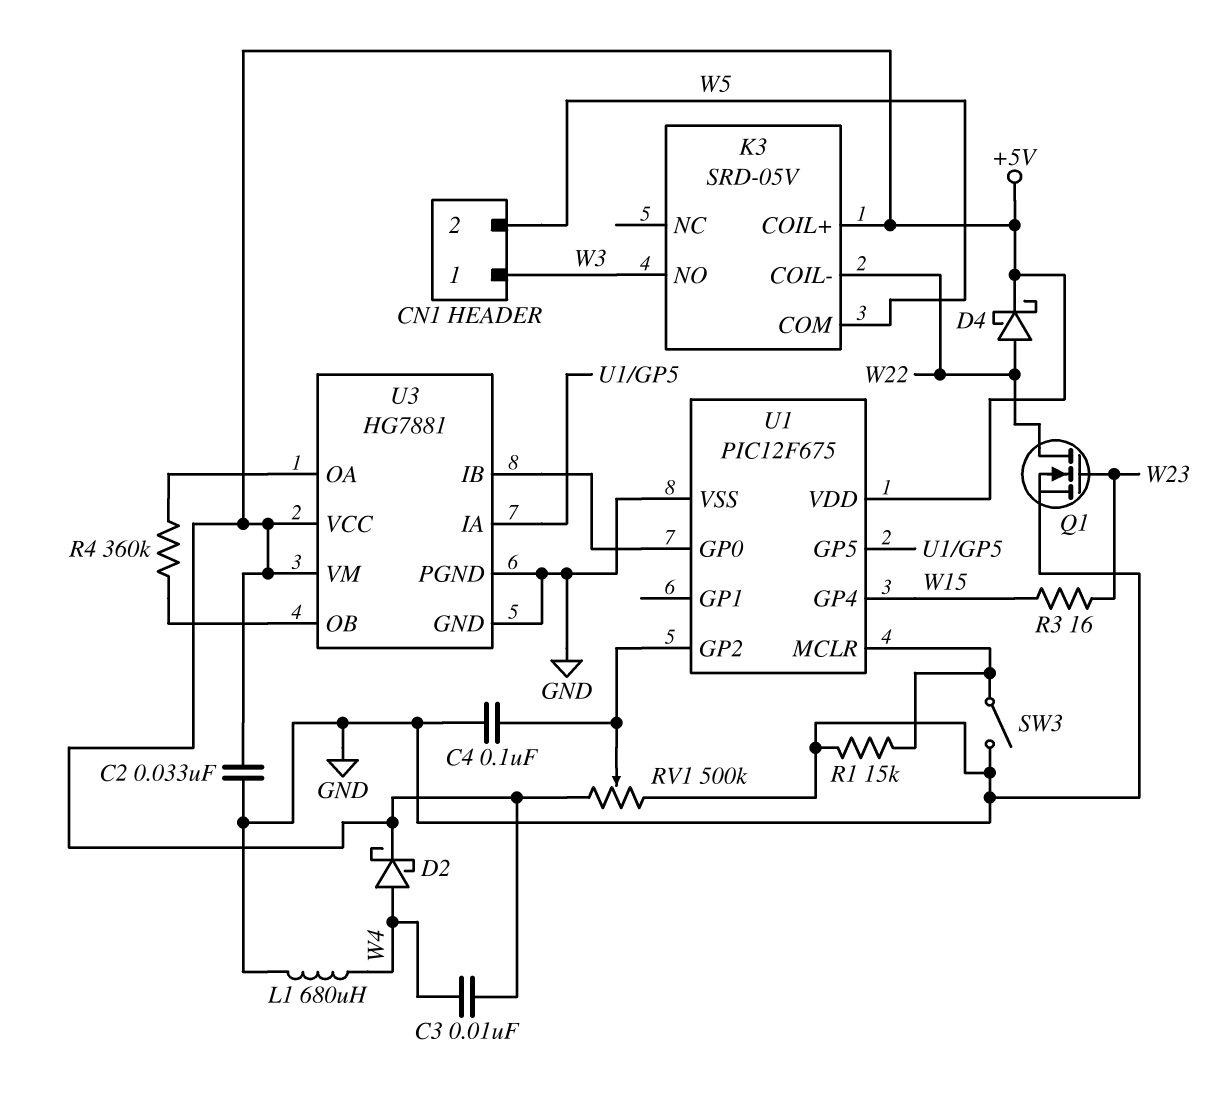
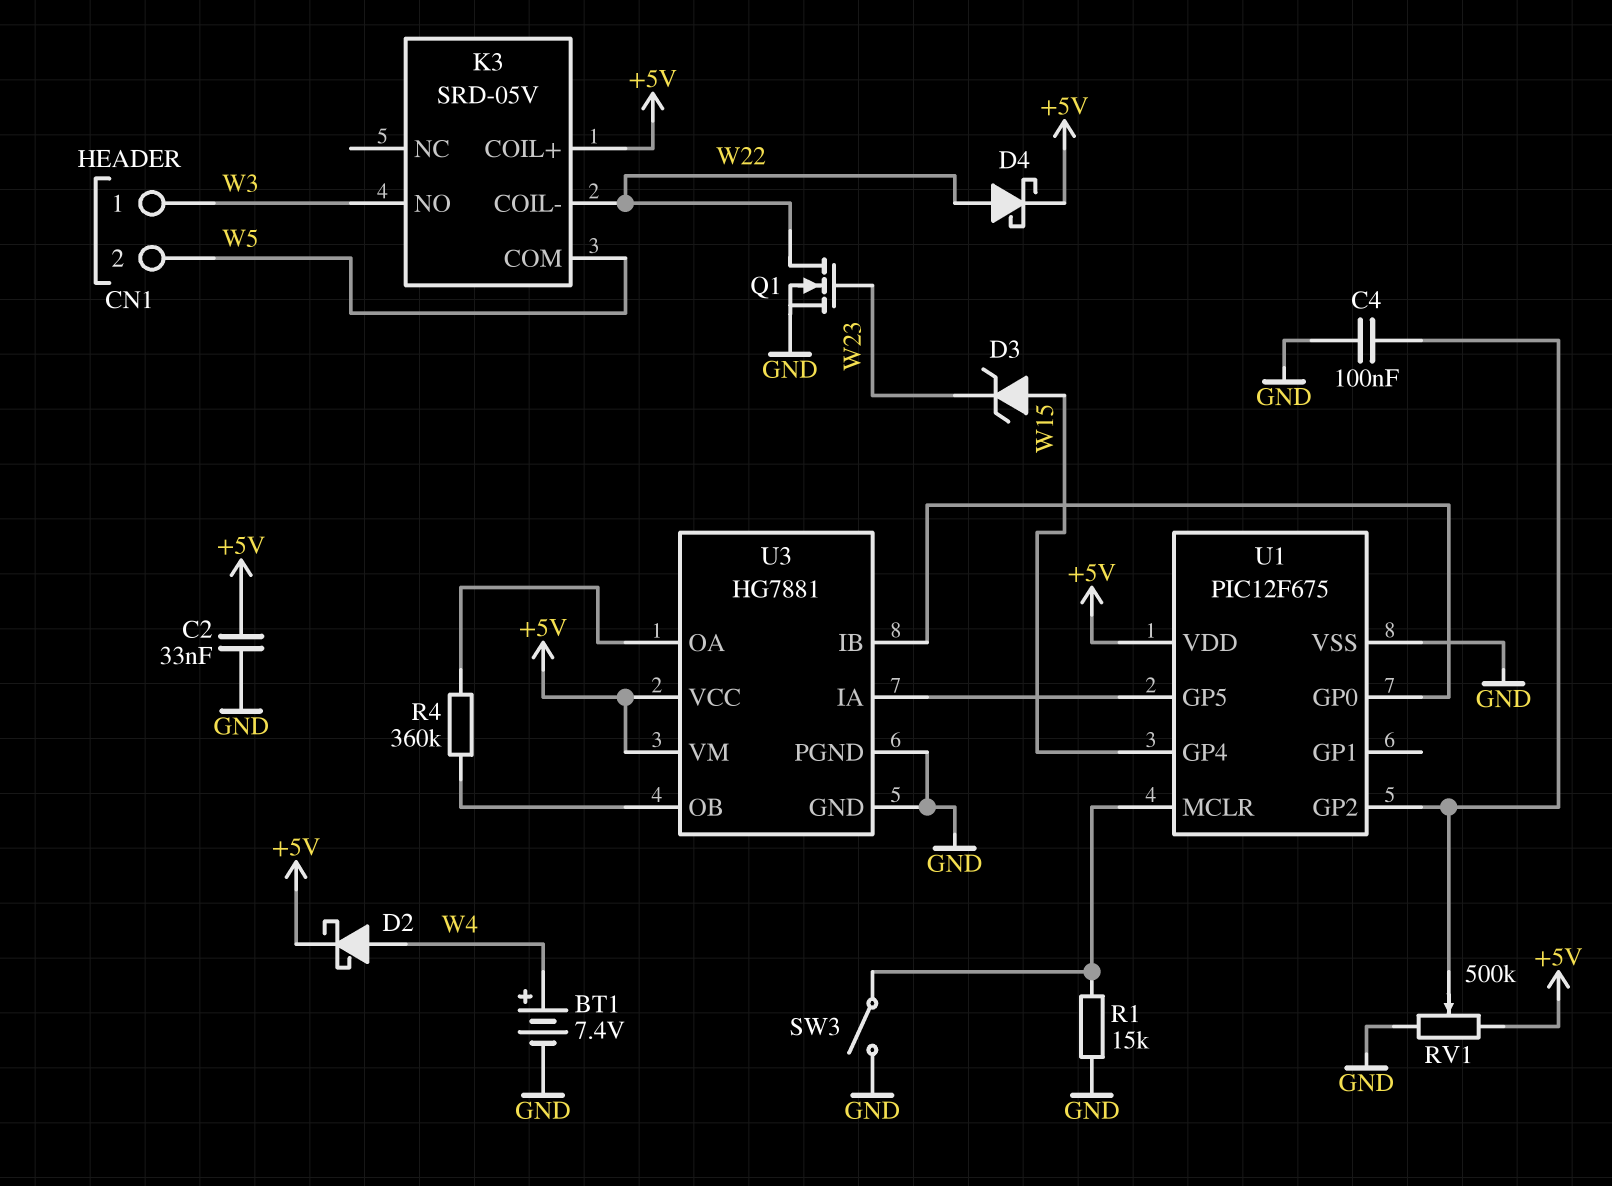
BT1: none -> 7.4V (plus W4, minus GND)
C3: 10nF (+5V, W4) -> none
D3: none -> zener (A W15, K W23)
L1: 680uH (GND, W4) -> none
R3: 16 (W15, W23) -> none

